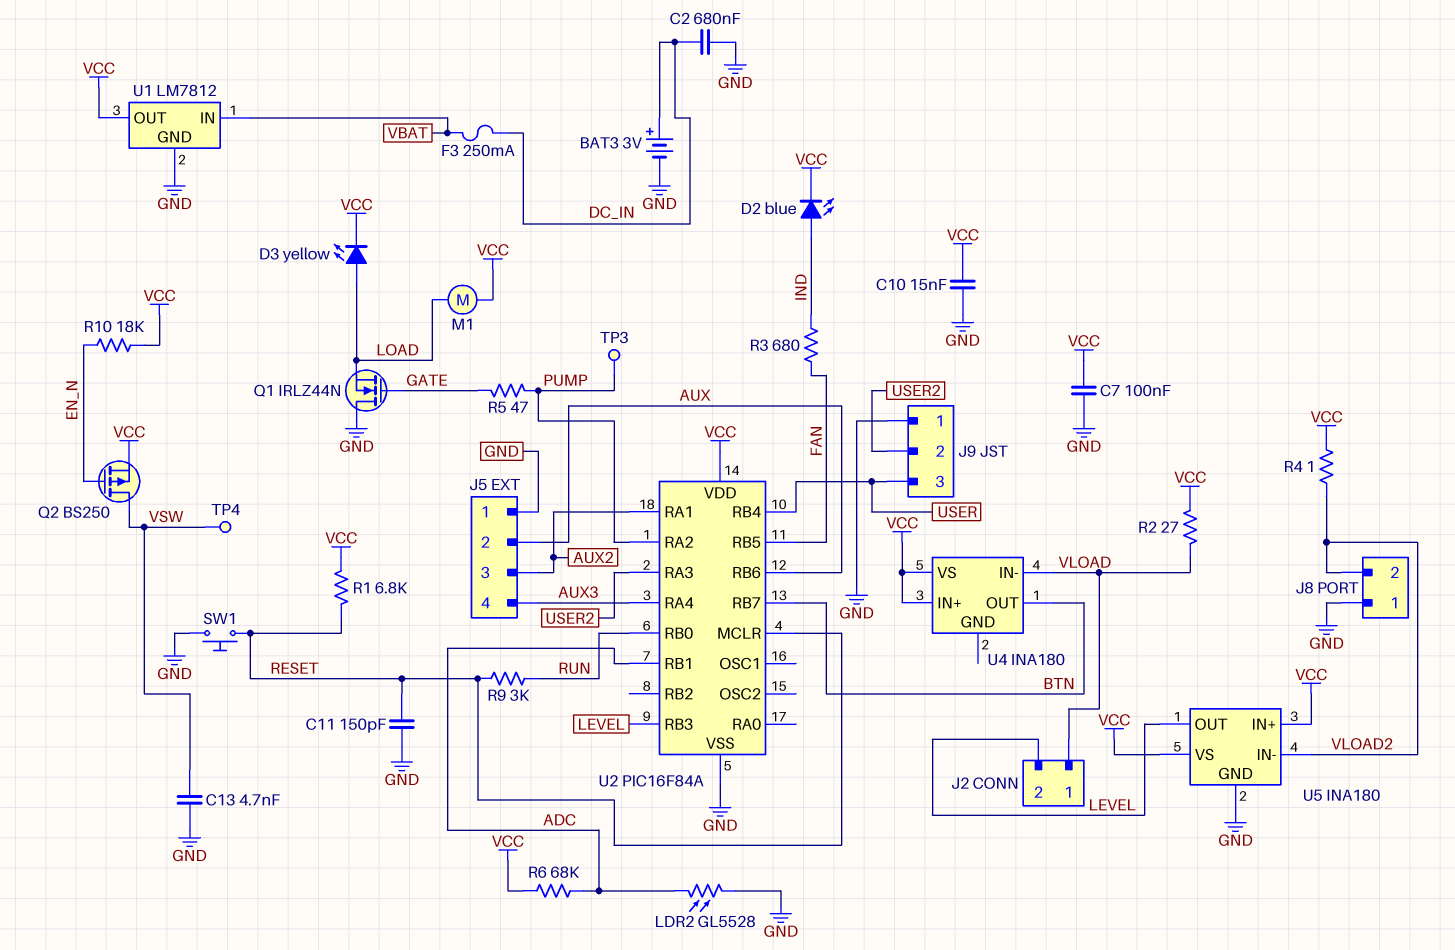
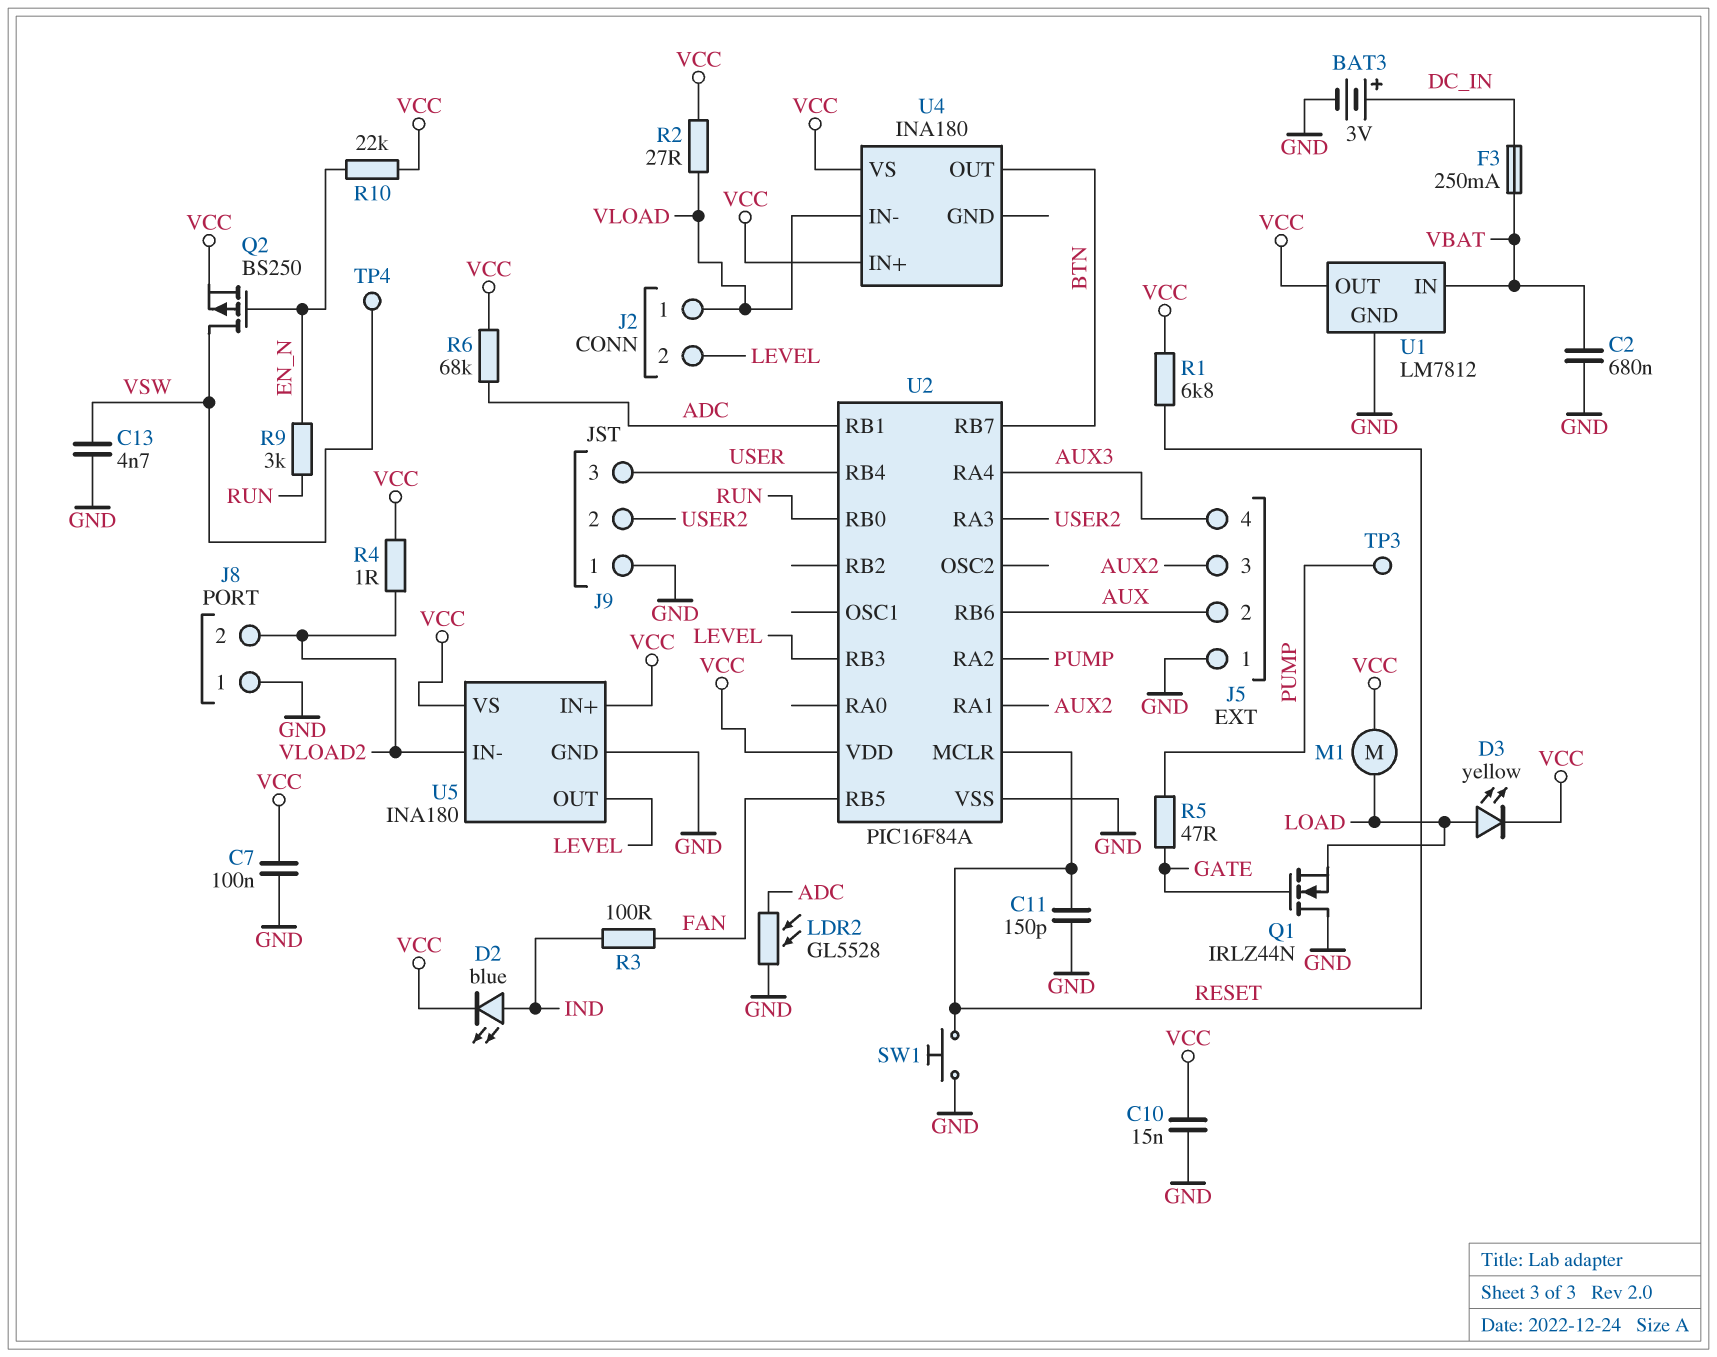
C2: 680nF (DC_IN, GND) -> 680nF (GND, VBAT)
R3: 680 (FAN, IND) -> 100 (FAN, IND)
R9: 3k (RESET, RUN) -> 3k (EN_N, RUN)
R10: 18k (EN_N, VCC) -> 22k (EN_N, VCC)

